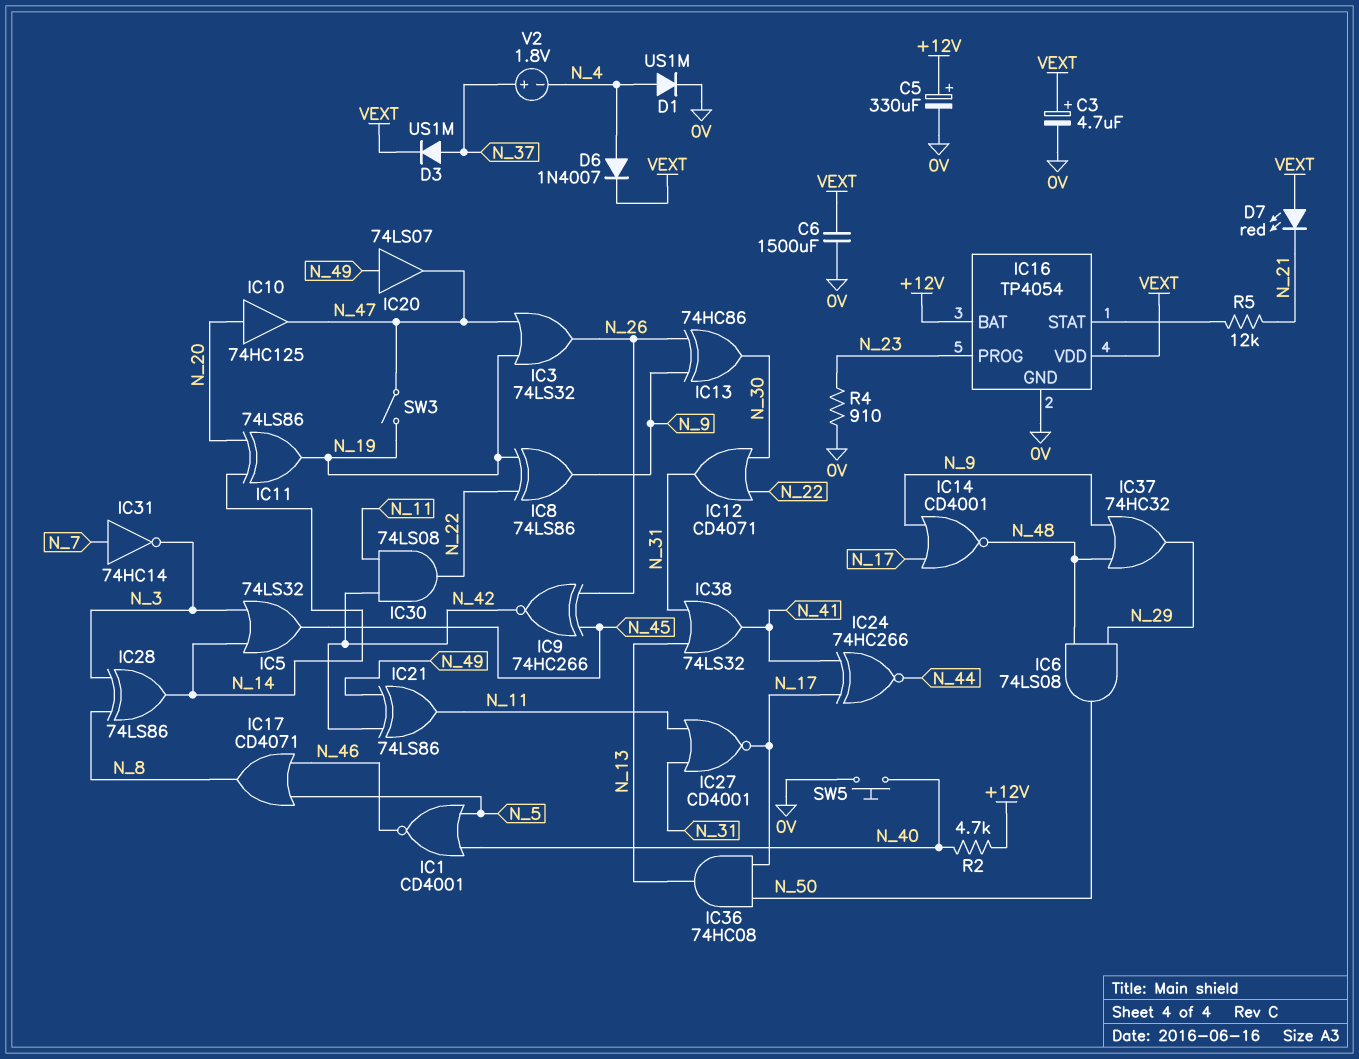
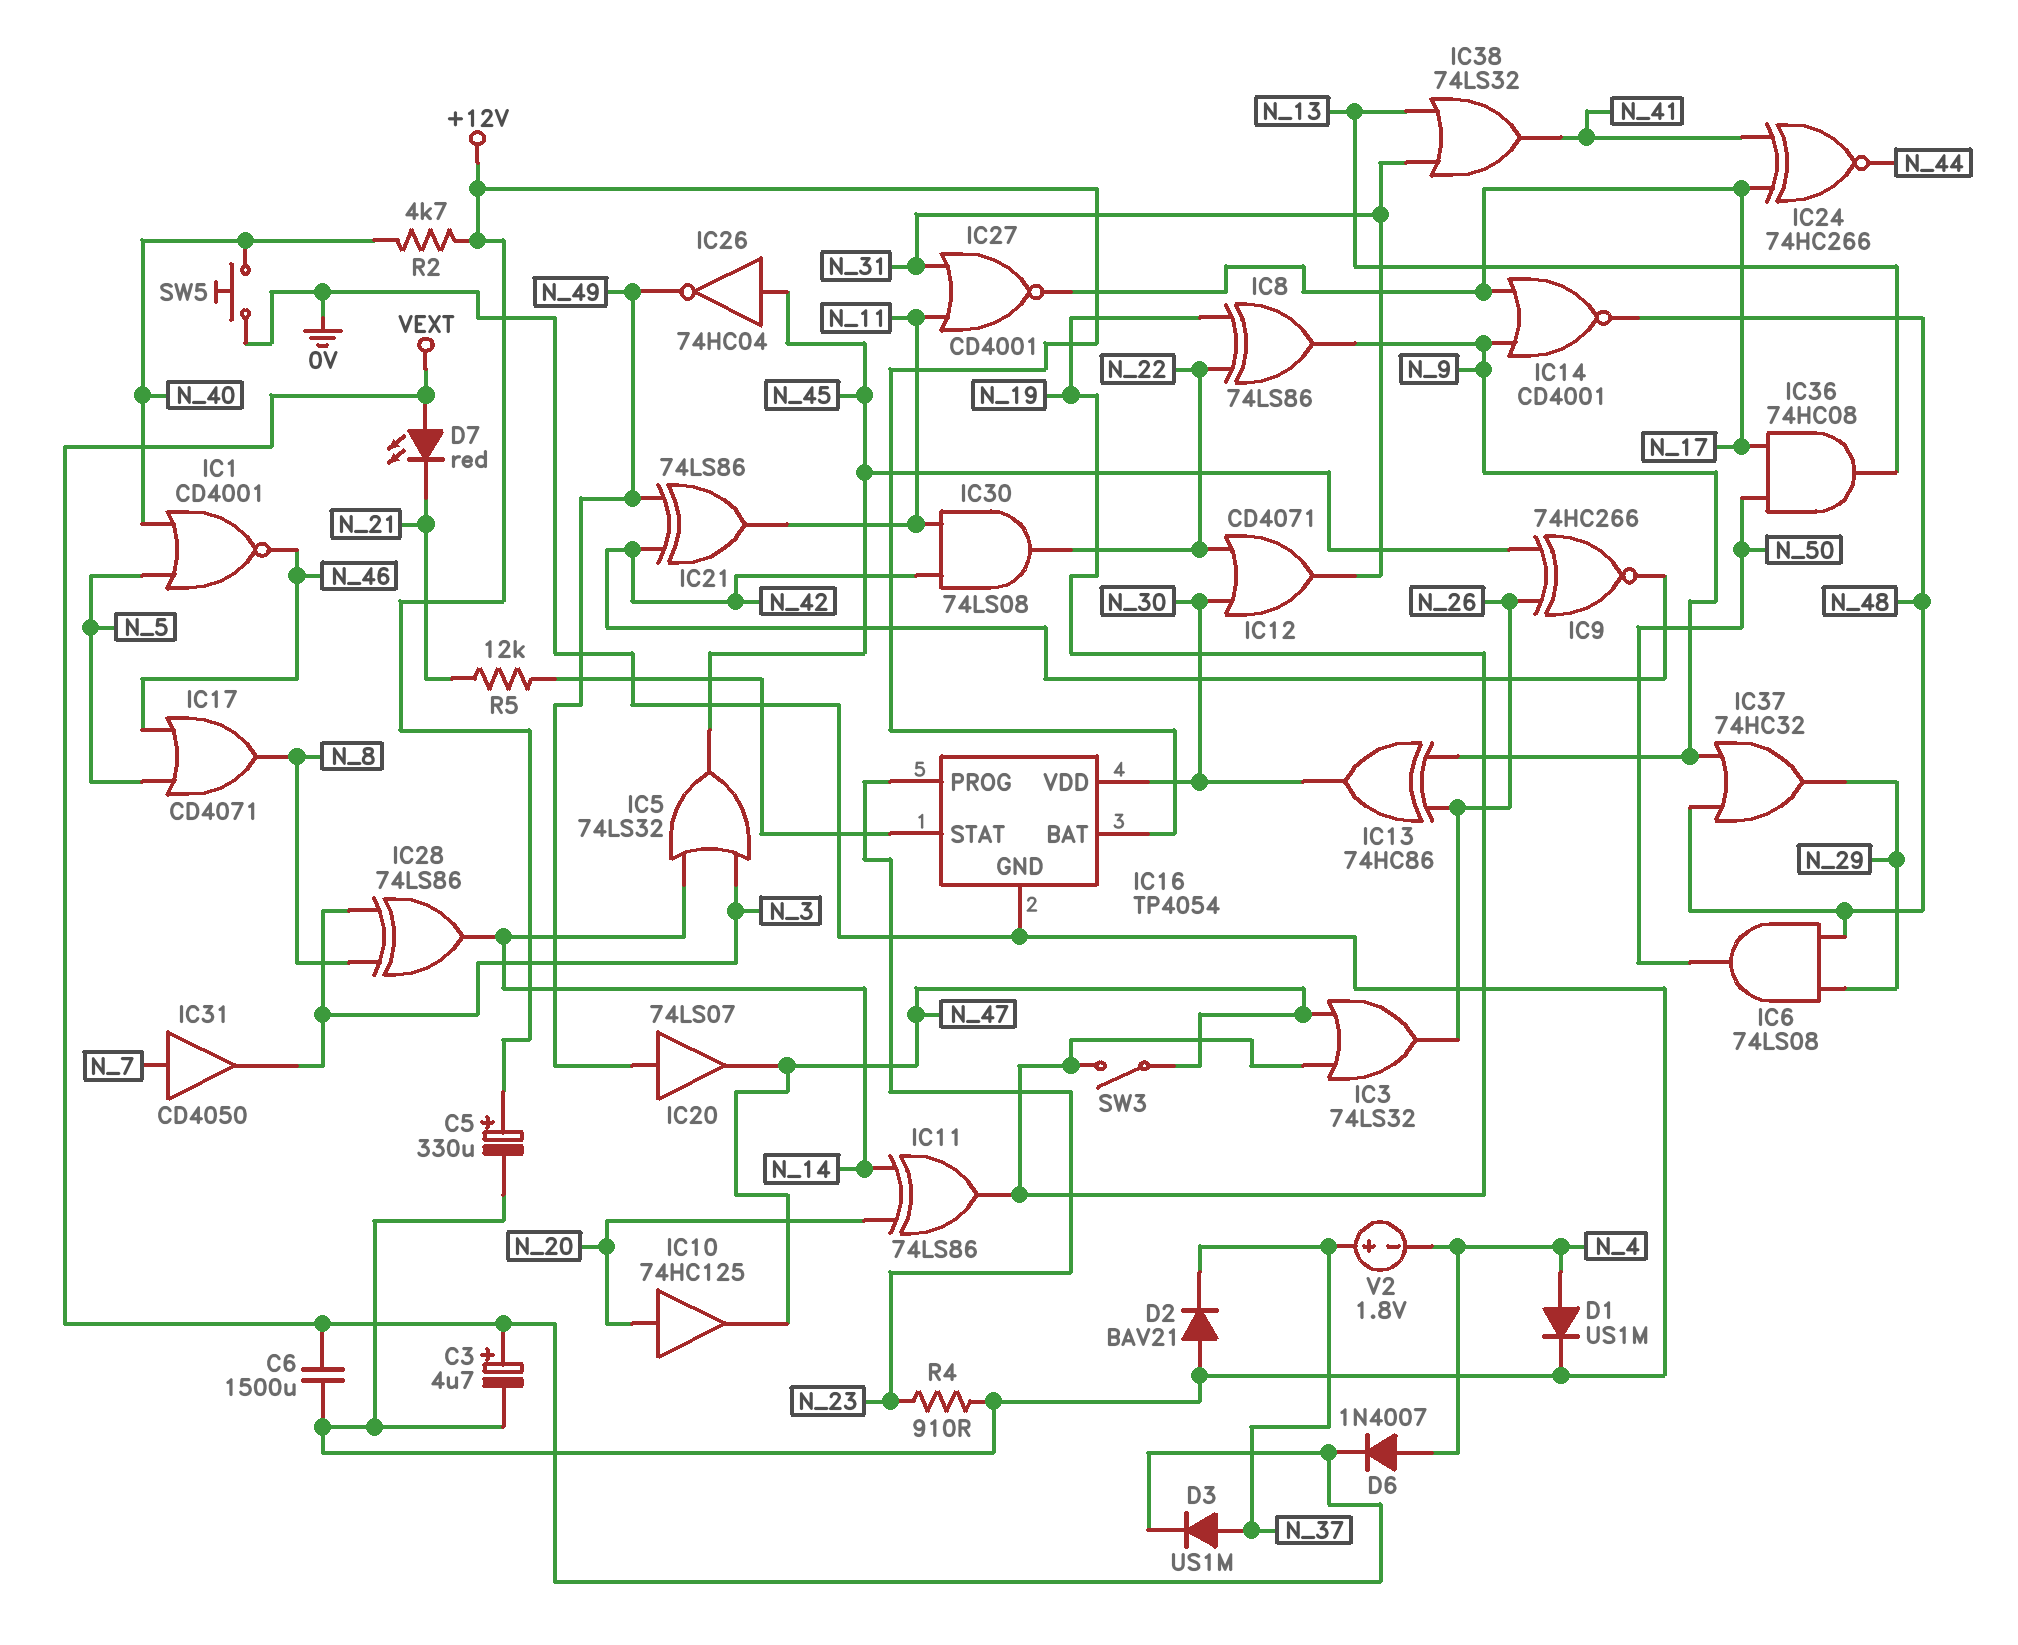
D2: none -> diode BAV21 (A 0V, K N_37)
IC16 pin VDD: VEXT -> N_30
IC26: none -> NOT 74HC04 (in N_45, out N_49)
IC31: NOT 74HC14 (in N_7, out N_3) -> buffer CD4050 (in N_7, out N_3)

